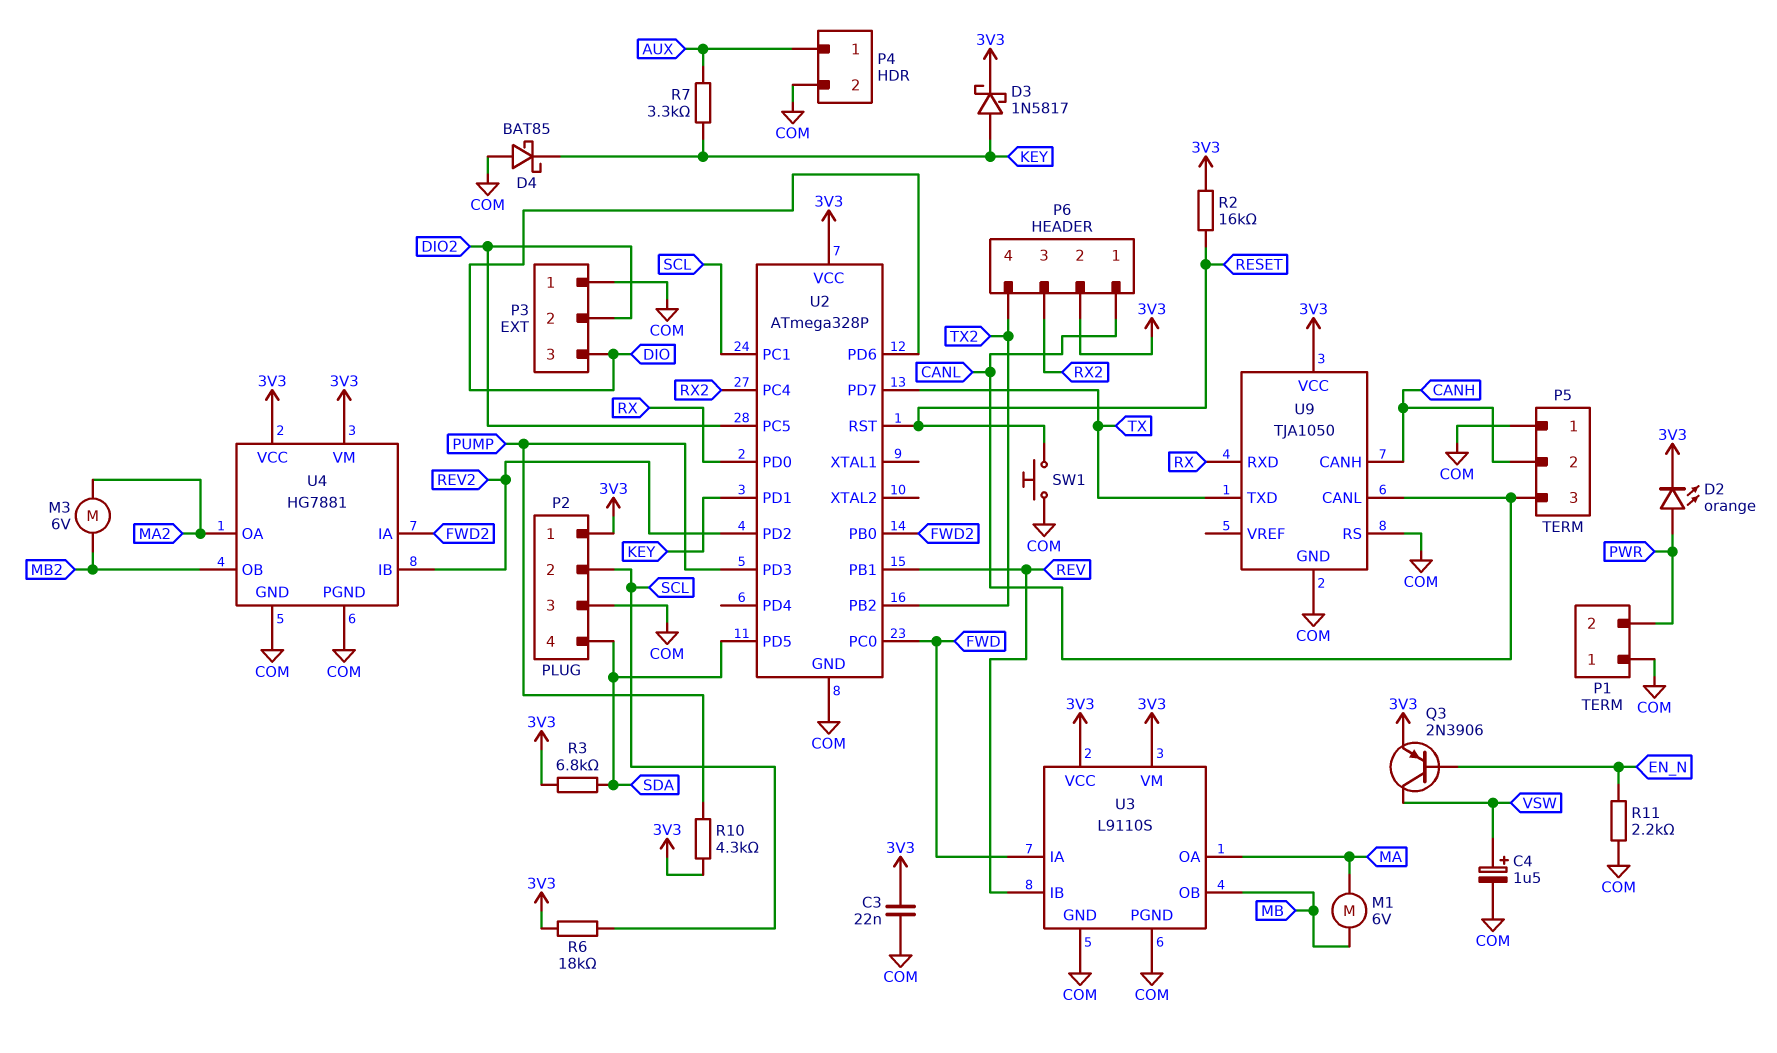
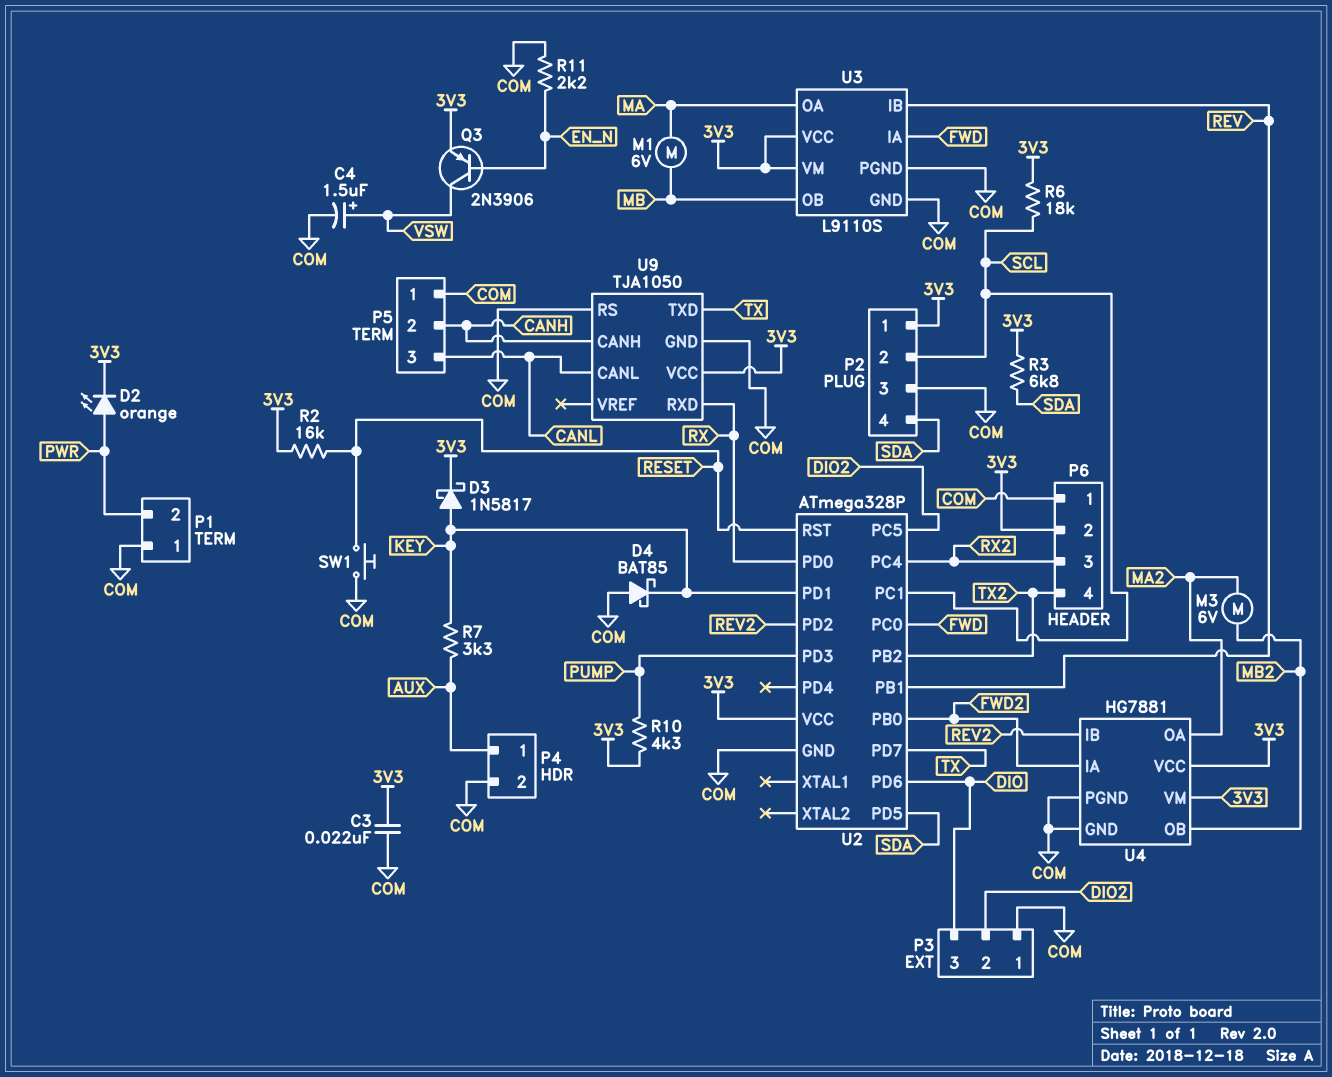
P6 pin 1: CANL -> COM

